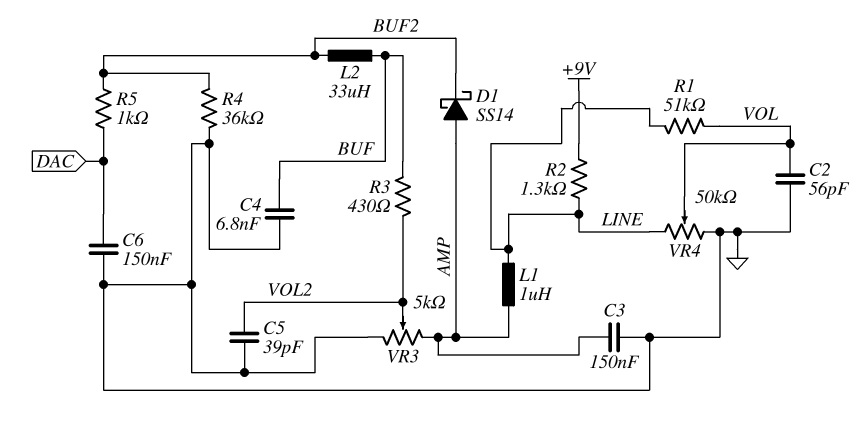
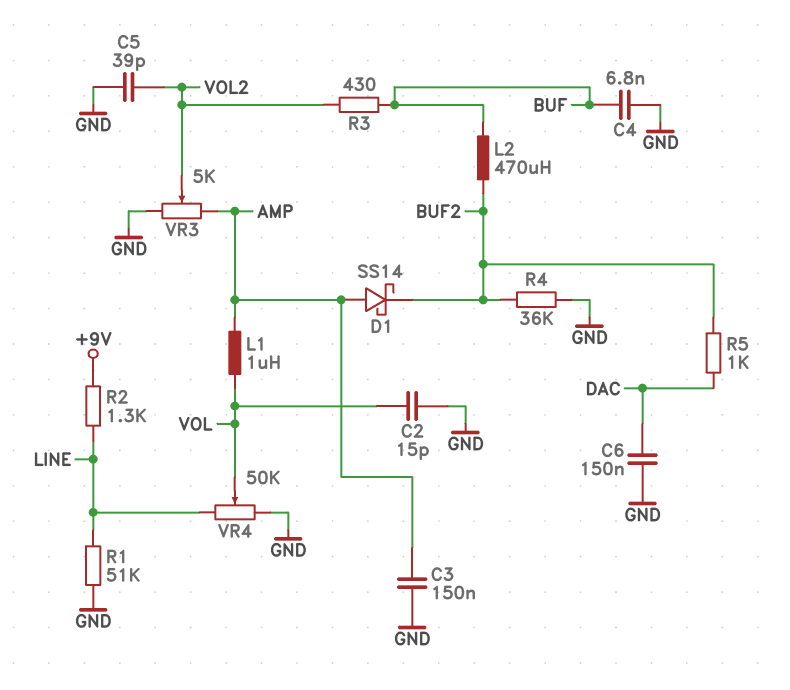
C2: 56pF (GND, VOL) -> 15pF (GND, VOL)
L1: 1uH (AMP, LINE) -> 1uH (AMP, VOL)
L2: 33uH (BUF, BUF2) -> 470uH (BUF, BUF2)
R1: 51k (LINE, VOL) -> 51k (GND, LINE)

